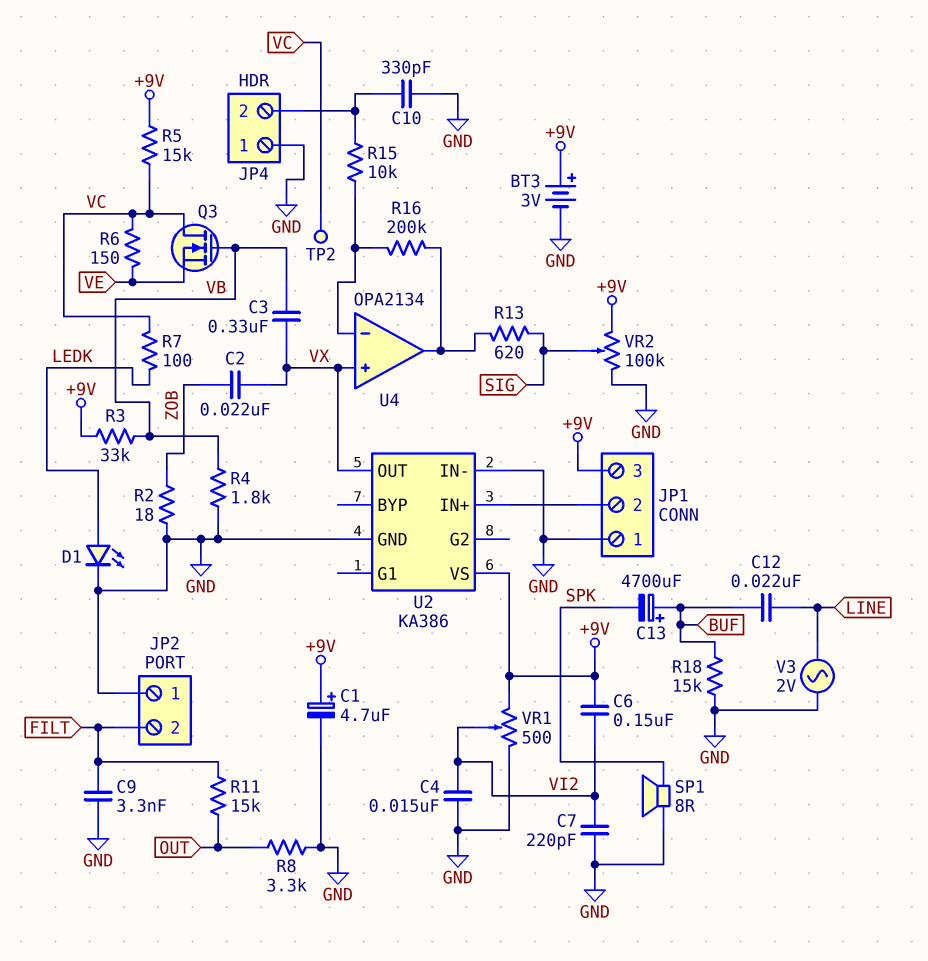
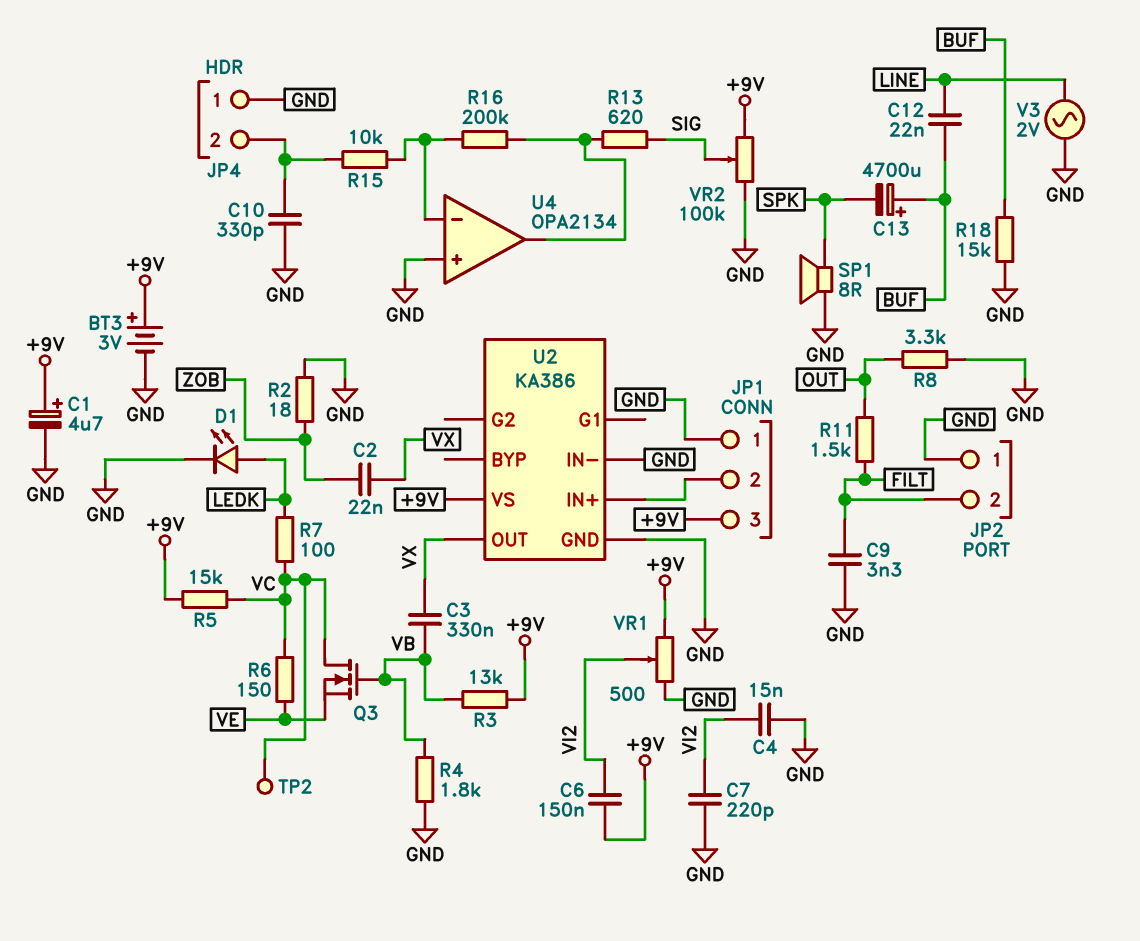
R3: 33k (+9V, VB) -> 13k (+9V, VB)
R11: 15k (FILT, OUT) -> 1.5k (FILT, OUT)
U4 pin in+: VX -> GND

